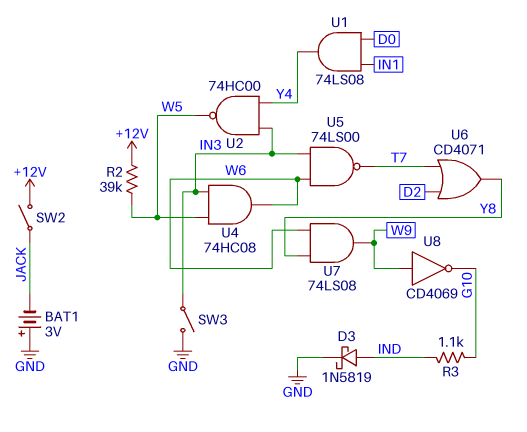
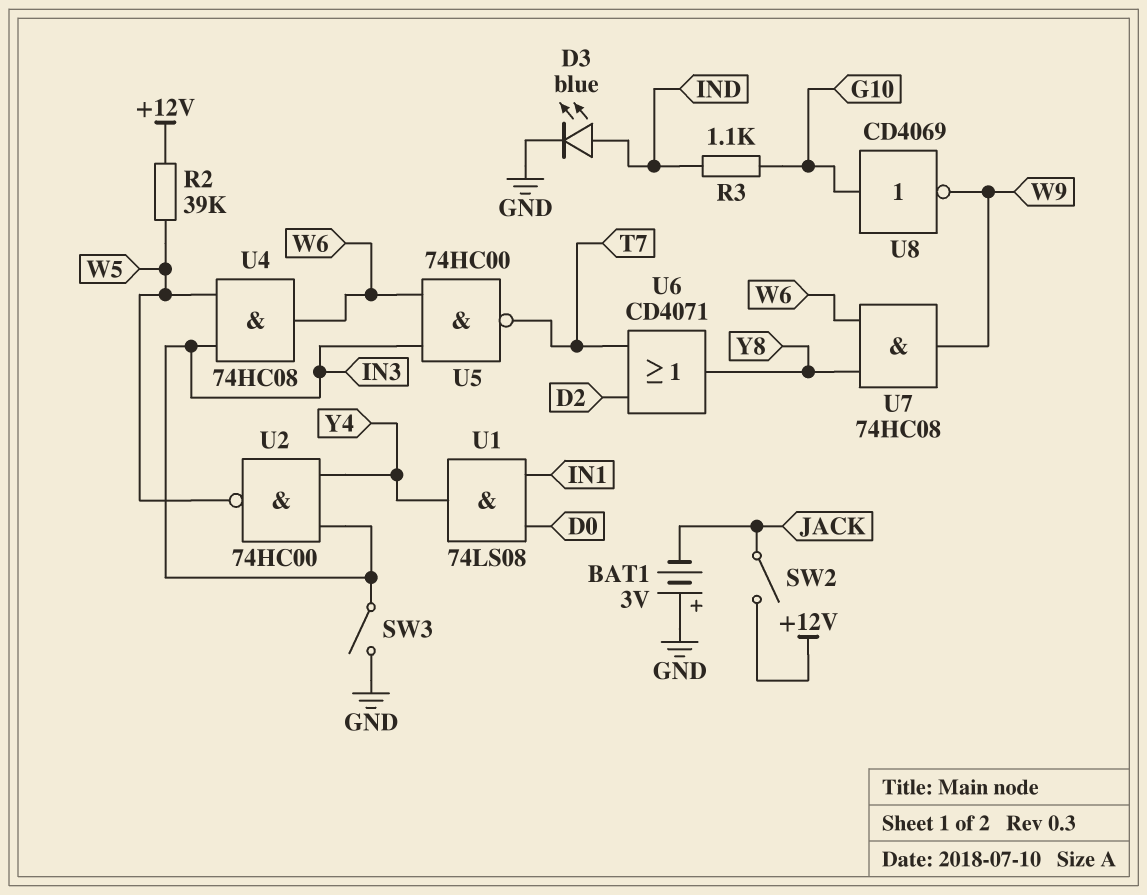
D3: schottky 1N5819 (A IND, K GND) -> LED blue (A IND, K GND)
U5: NAND 74LS00 (in IN3, in W6, out T7) -> NAND 74HC00 (in IN3, in W6, out T7)
U7: AND 74LS08 (in W6, in Y8, out W9) -> AND 74HC08 (in W6, in Y8, out W9)
U8: NOT CD4069 (in W9, out G10) -> NOT CD4069 (in G10, out W9)

